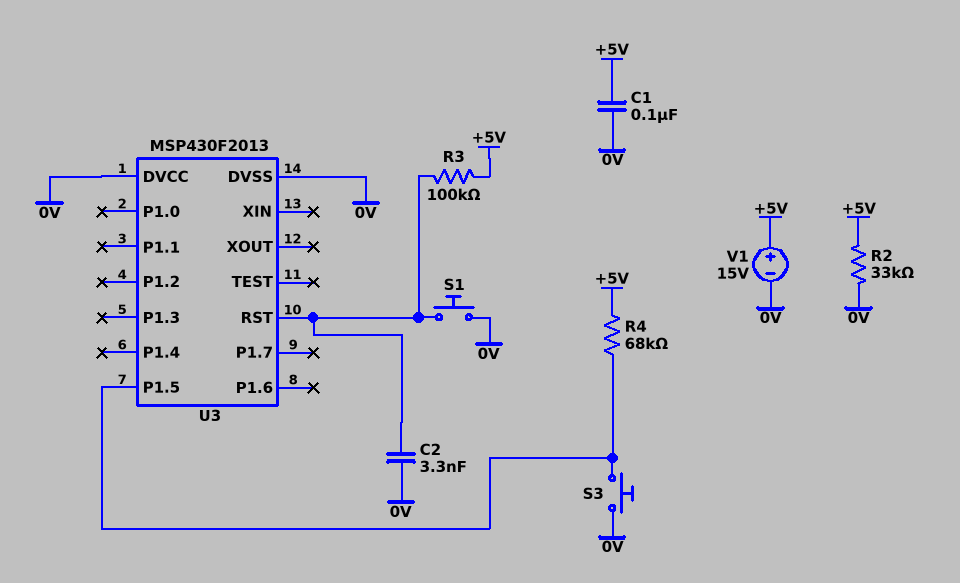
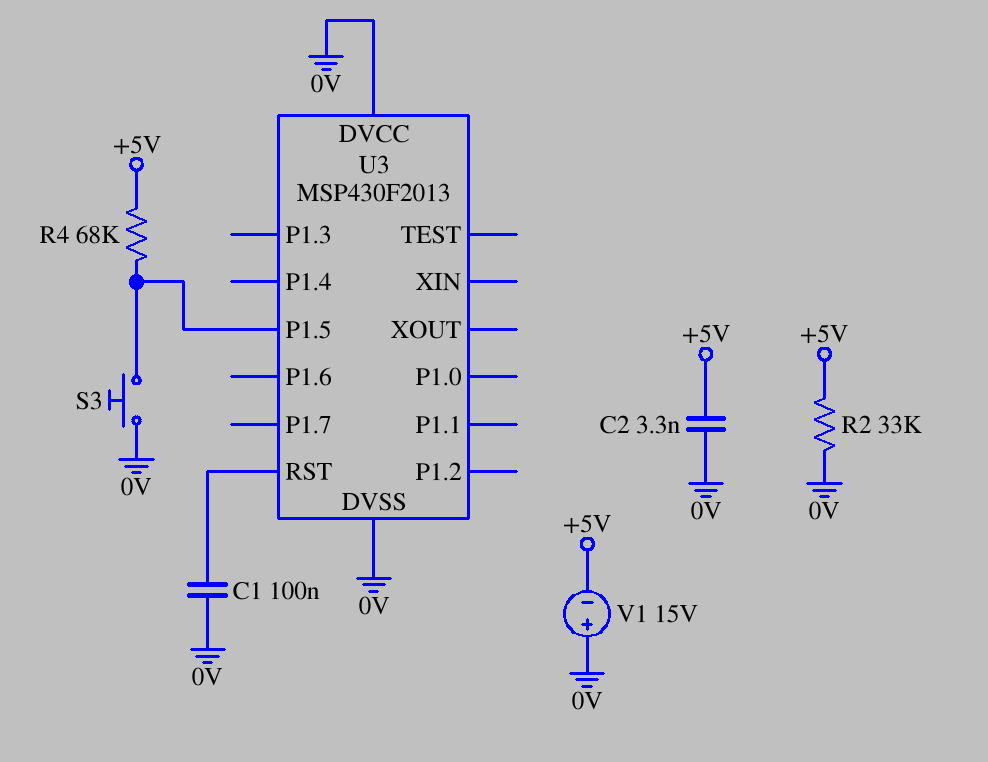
C1: 100nF (+5V, 0V) -> 100nF (0V, U3/RST)
C2: 3.3nF (0V, U3/RST) -> 3.3nF (+5V, 0V)
R3: 100k (+5V, U3/RST) -> none
S1: button (0V, U3/RST) -> none
V1: 15V (plus +5V, minus 0V) -> 15V (plus 0V, minus +5V)

